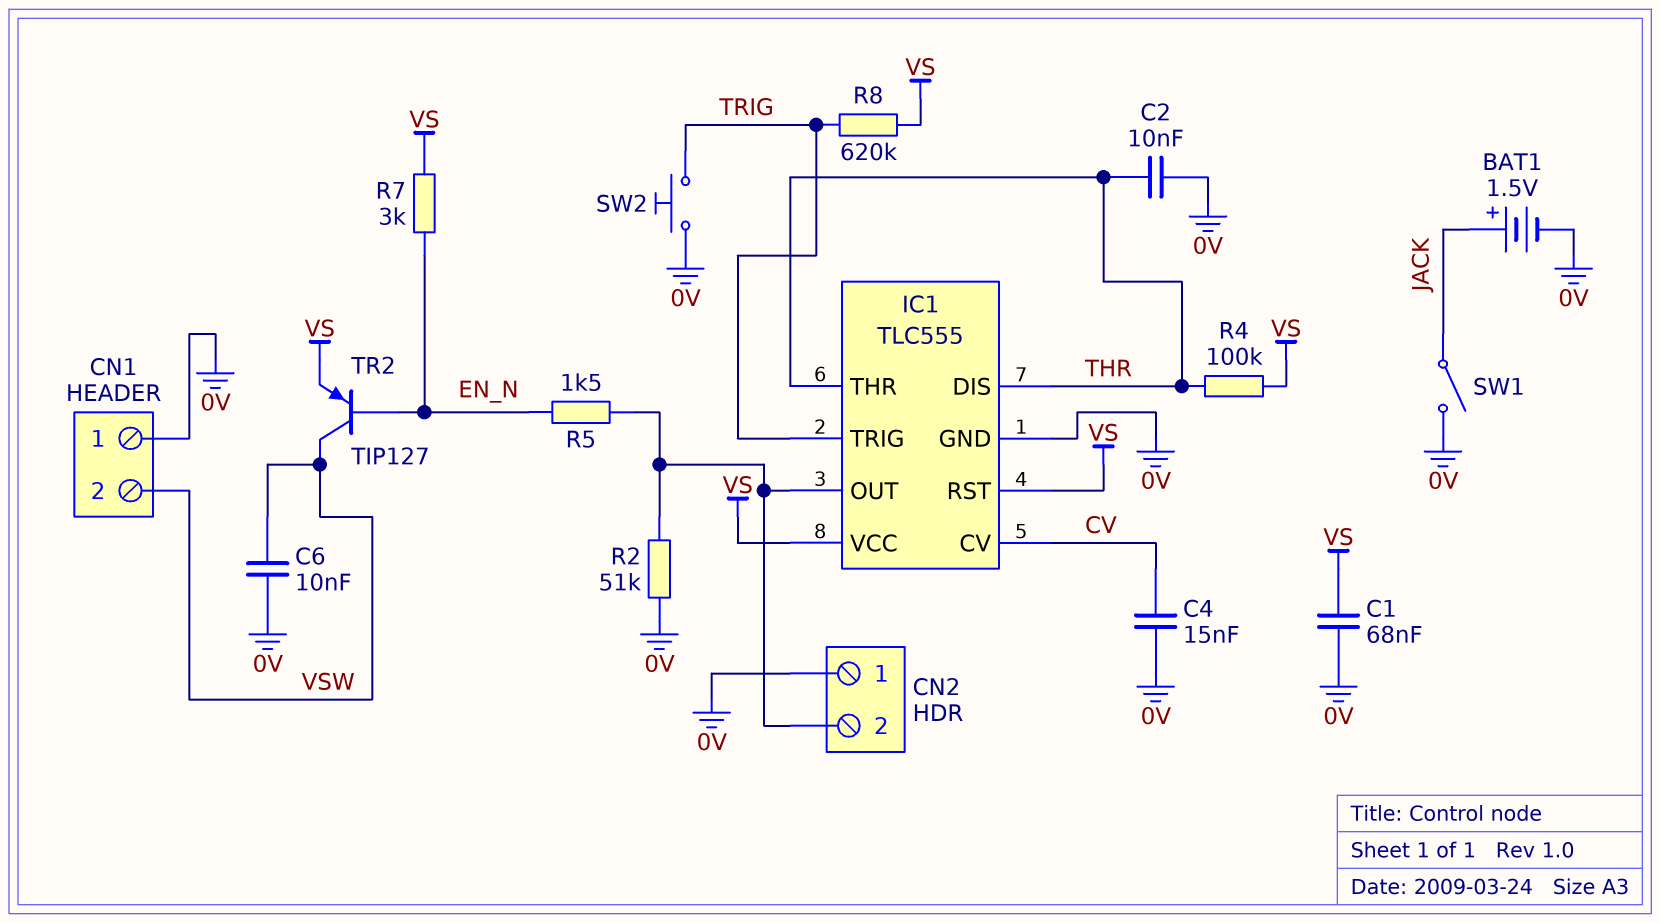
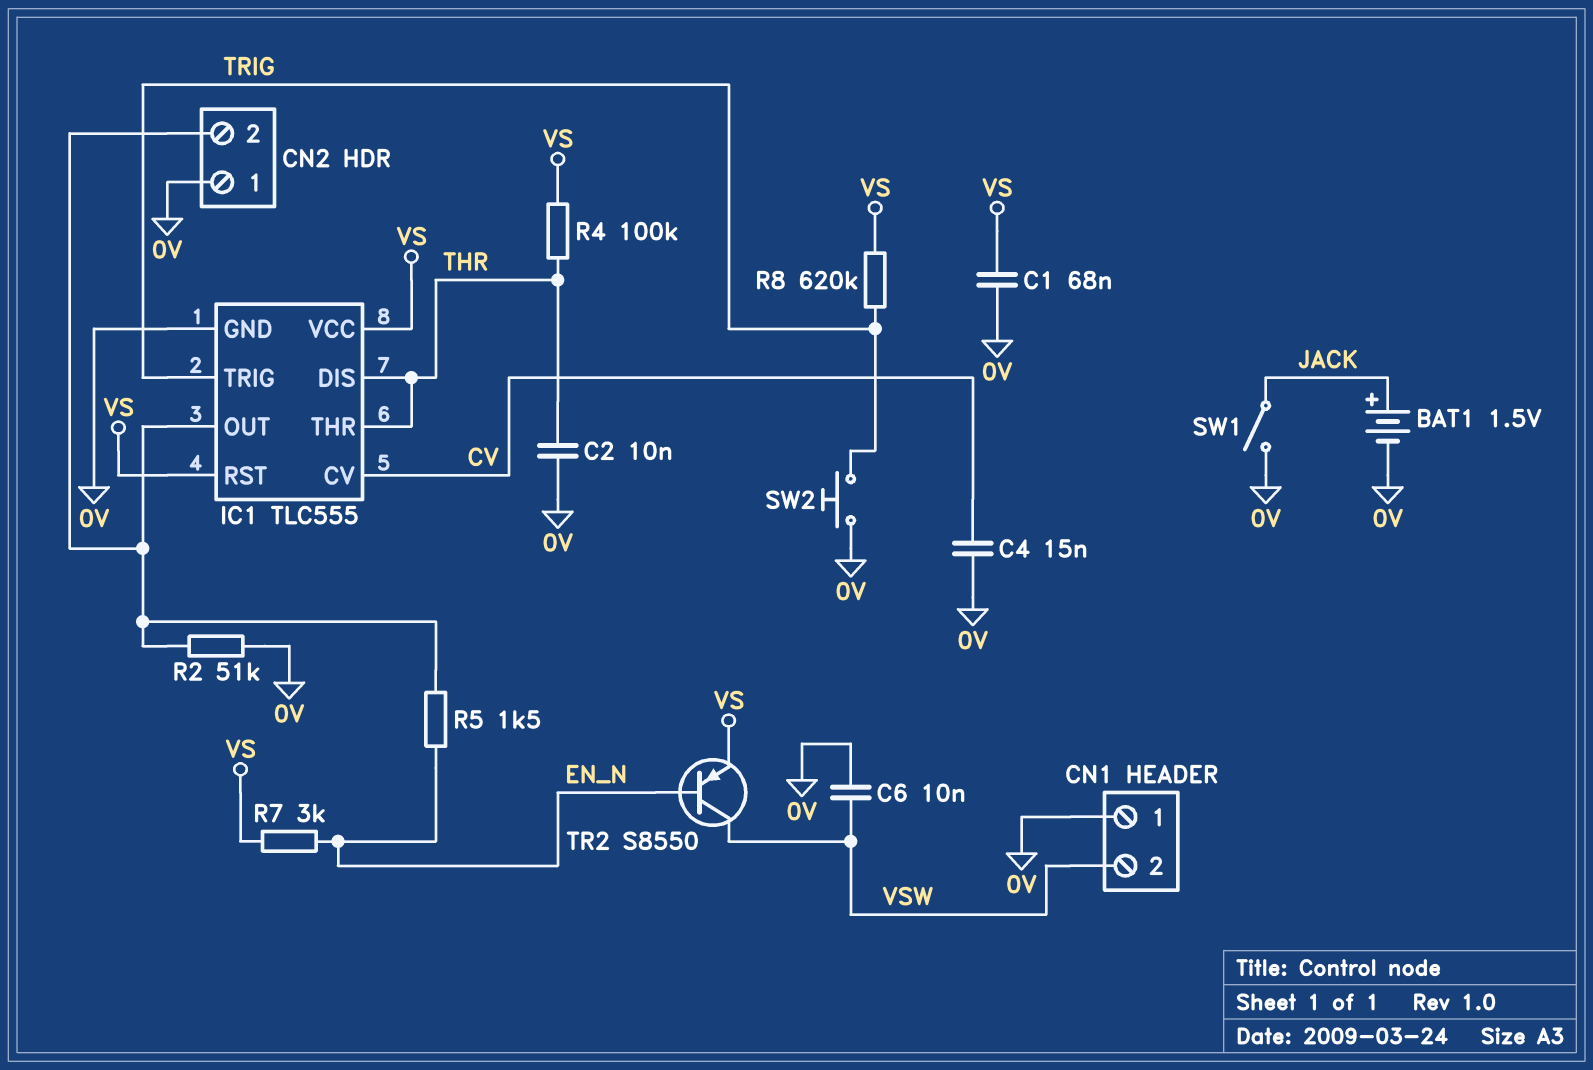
TR2: PNP TIP127 (B EN_N, C VSW, E VS) -> PNP S8550 (B EN_N, C VSW, E VS)

